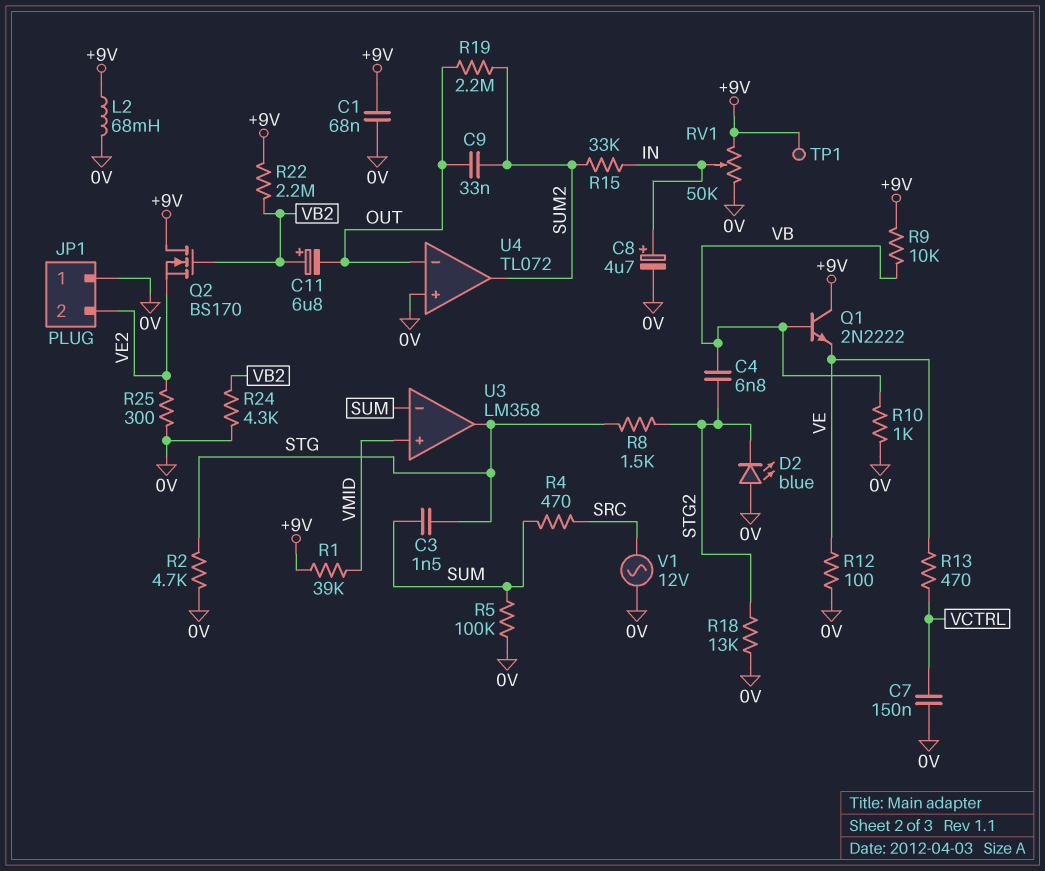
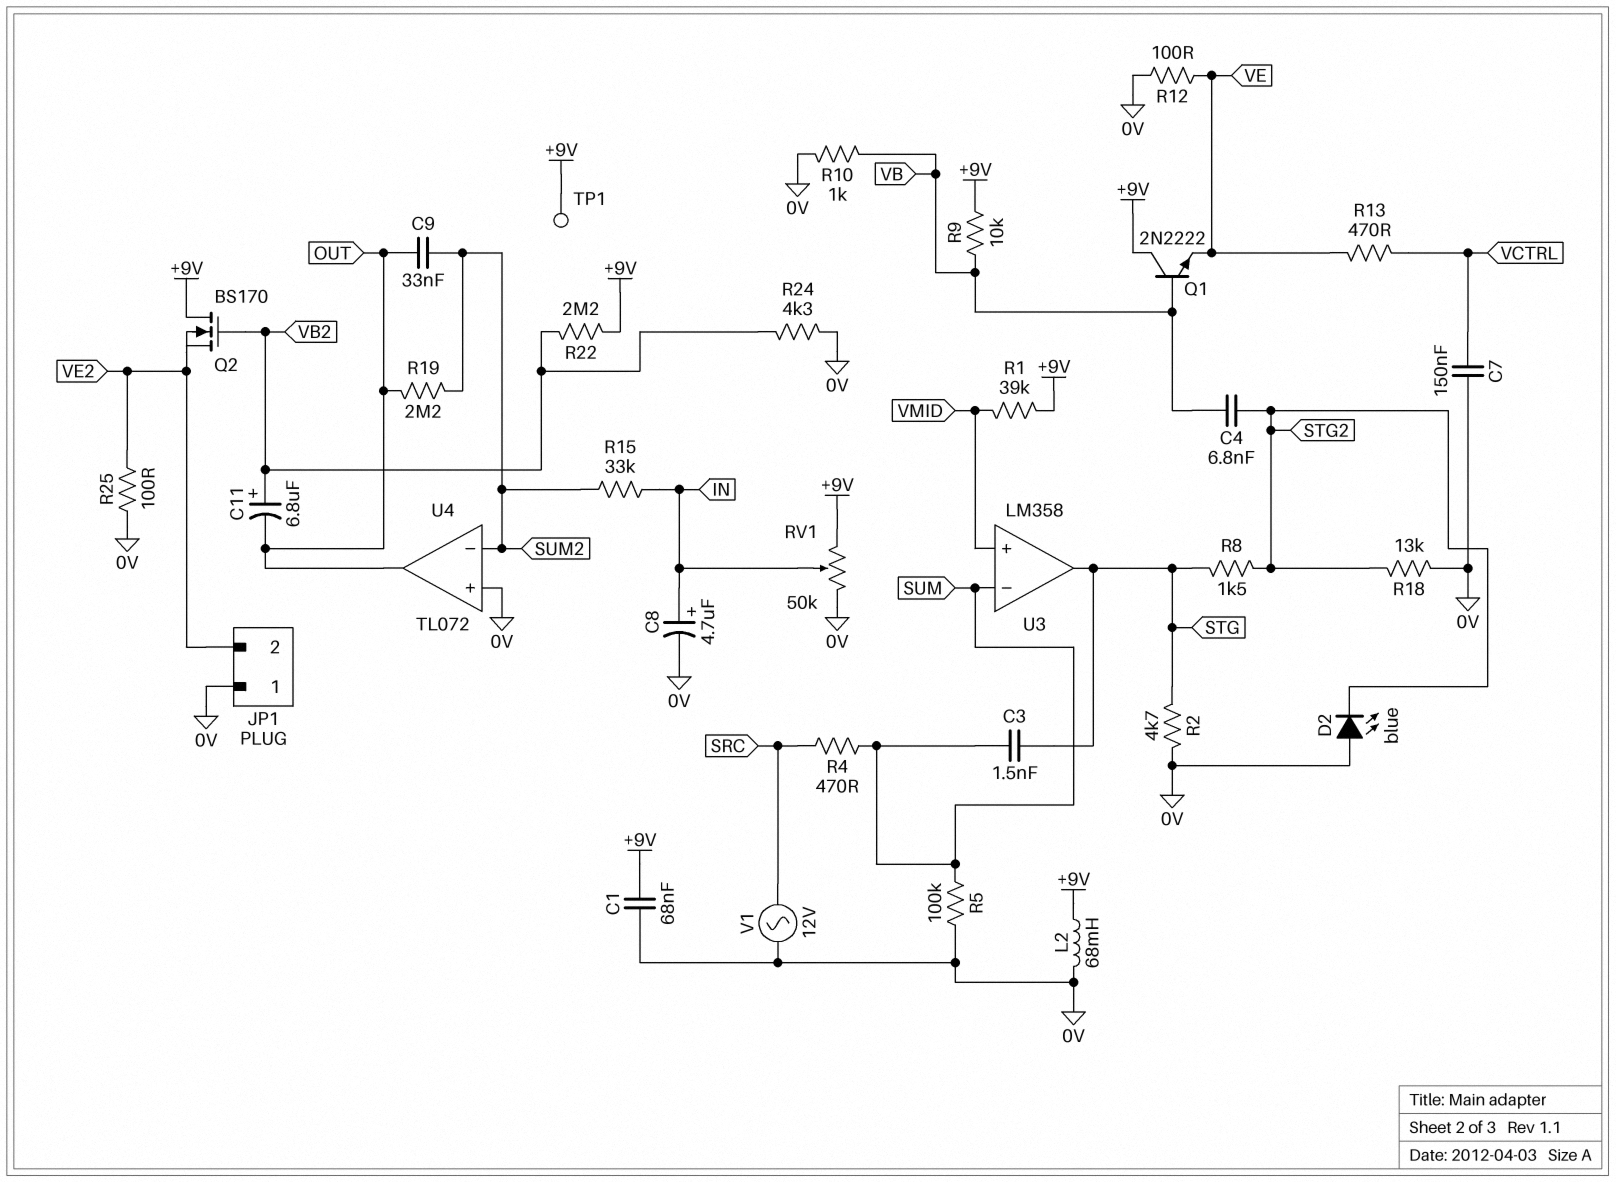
R25: 300 (0V, VE2) -> 100 (0V, VE2)
U4 pin in-: OUT -> SUM2
U4 pin out: SUM2 -> OUT

